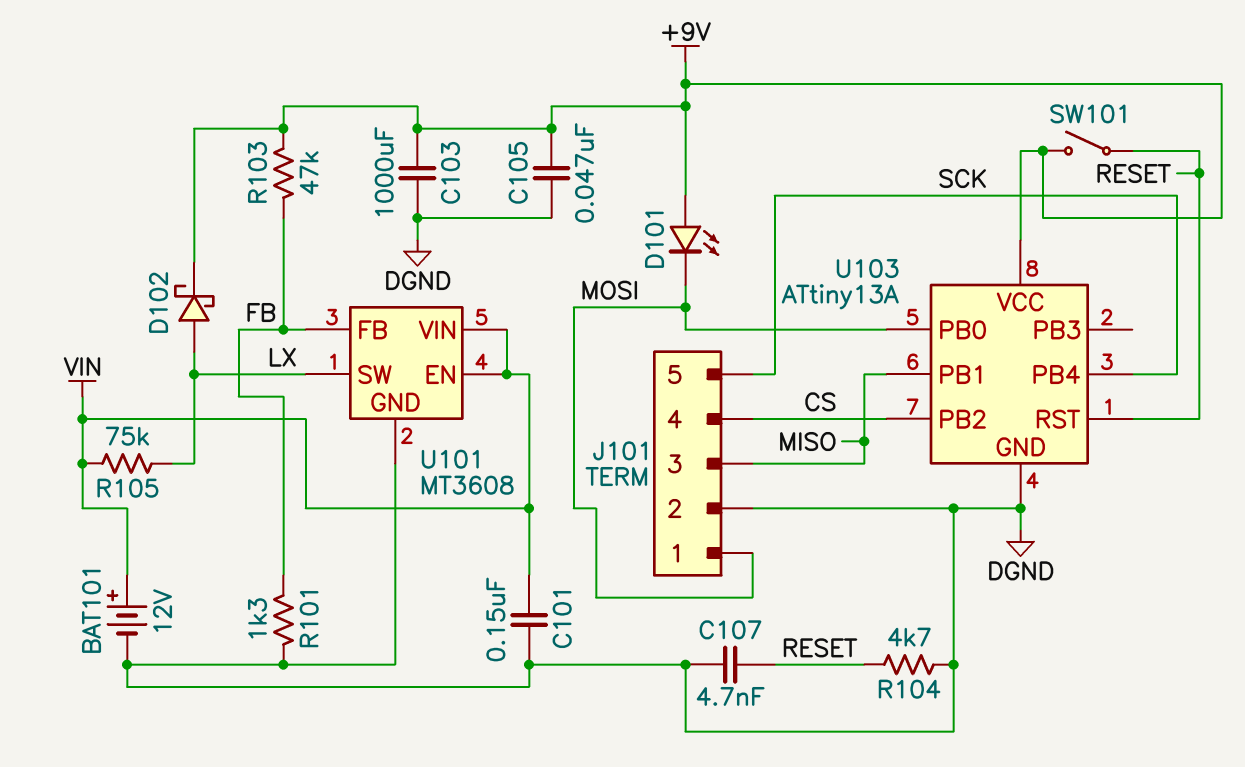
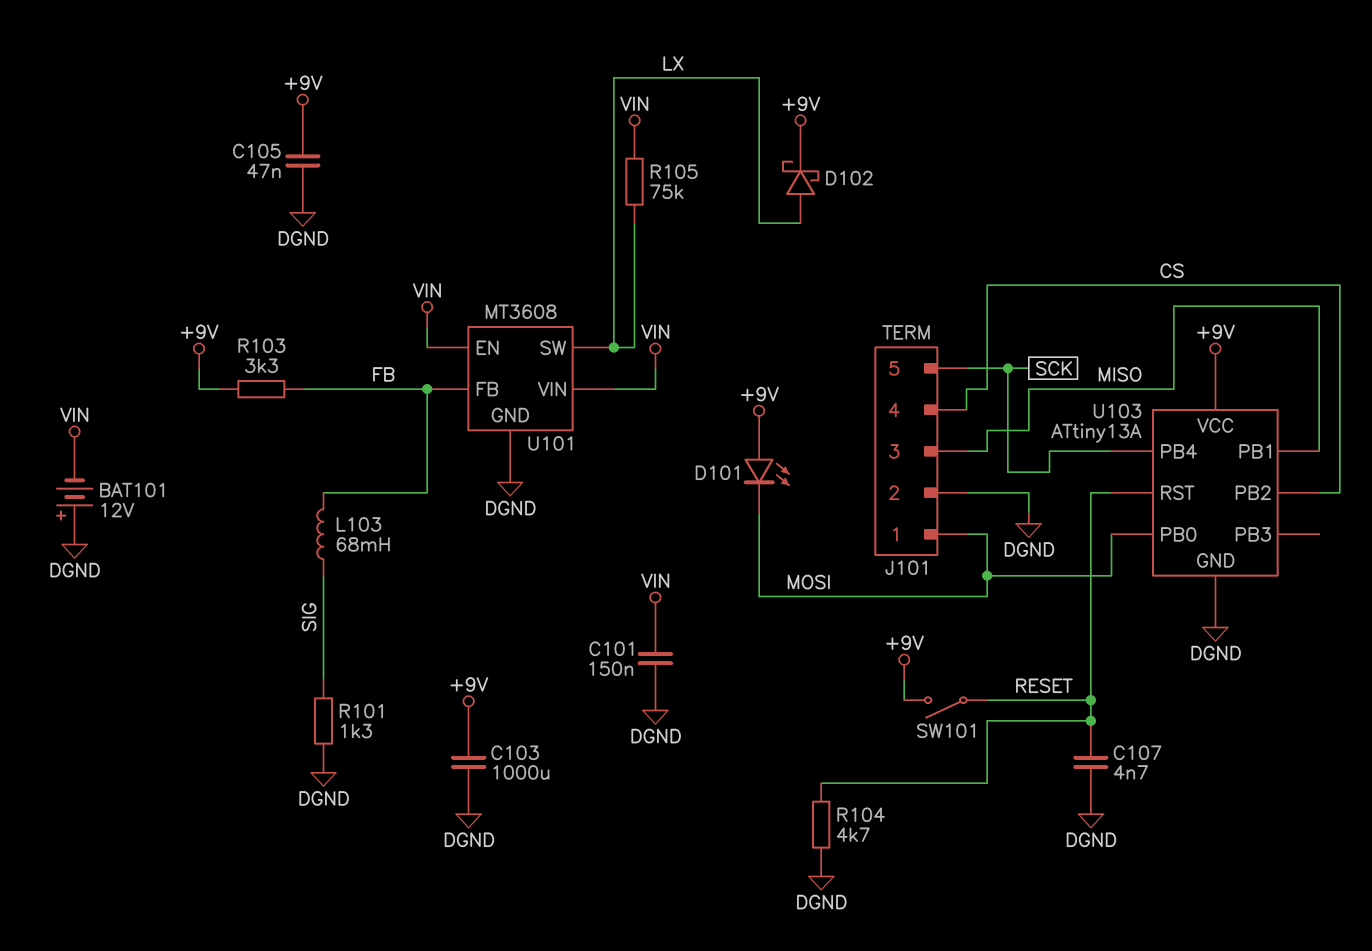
BAT101: 12V (plus VIN, minus DGND) -> 12V (plus DGND, minus VIN)
L103: none -> 68mH (FB, SIG)
R101: 1.3k (DGND, FB) -> 1.3k (DGND, SIG)
R103: 47k (+9V, FB) -> 3.3k (+9V, FB)

